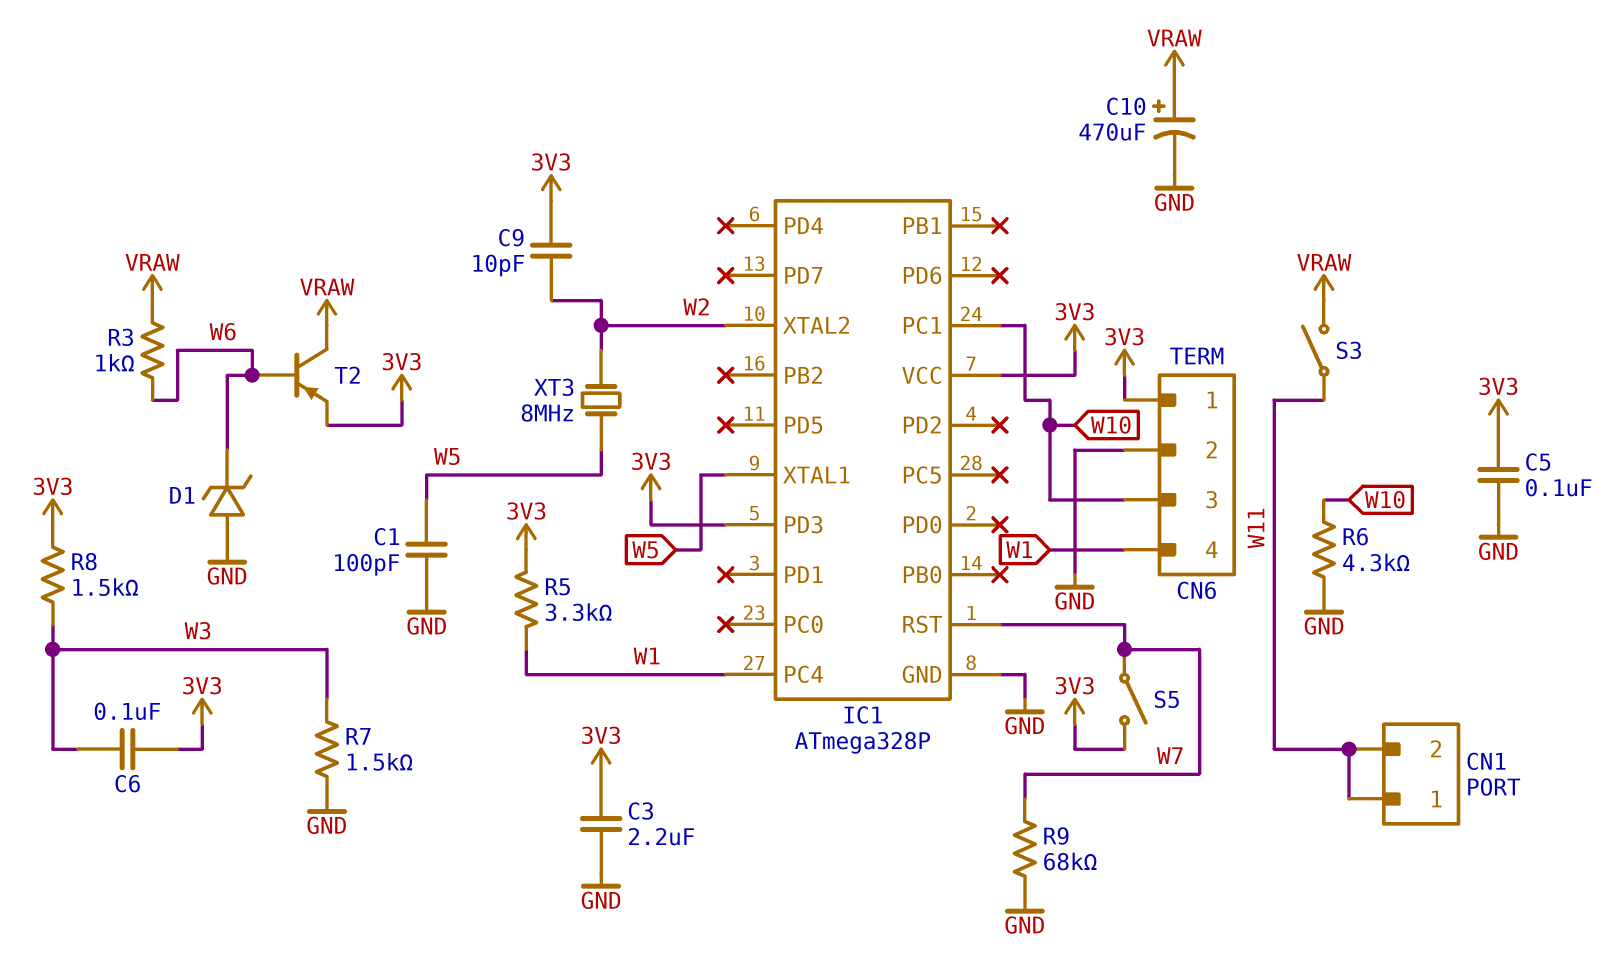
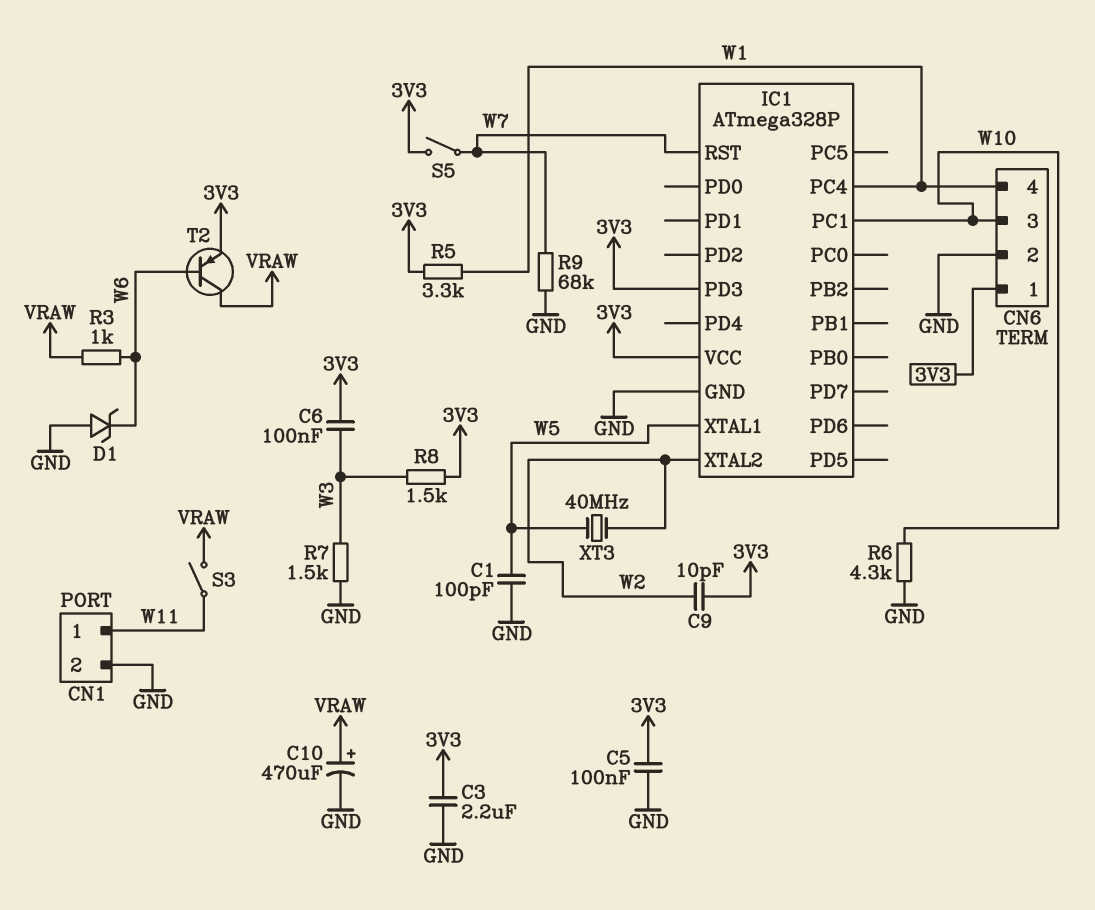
CN1 pin 2: W11 -> GND
XT3: 8MHz (W2, W5) -> 40MHz (W2, W5)

